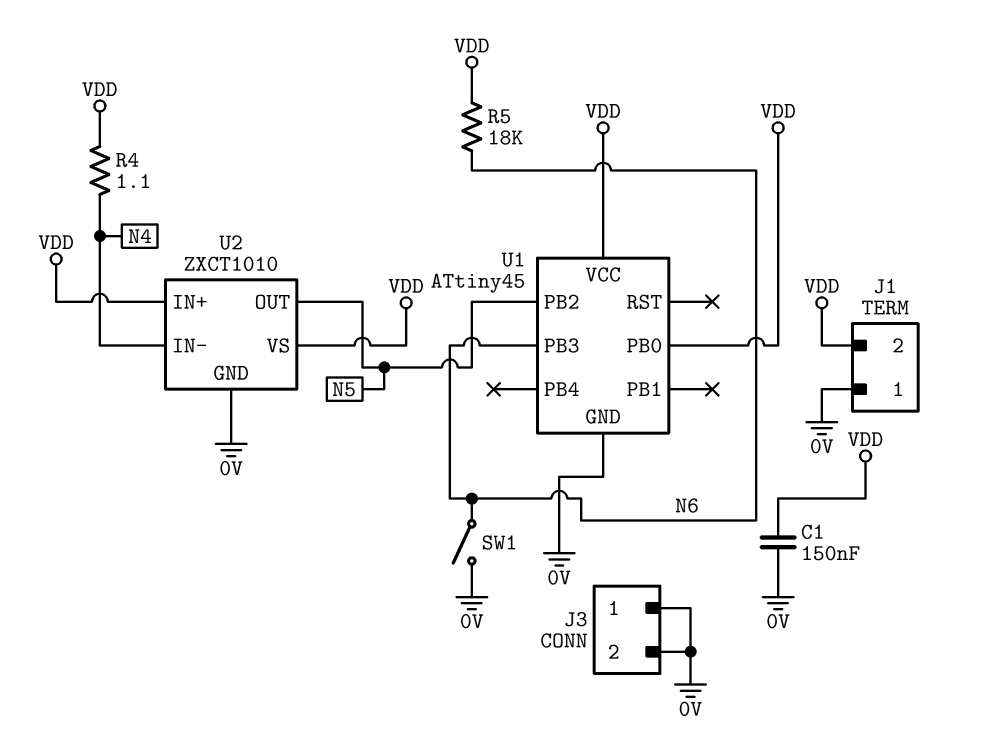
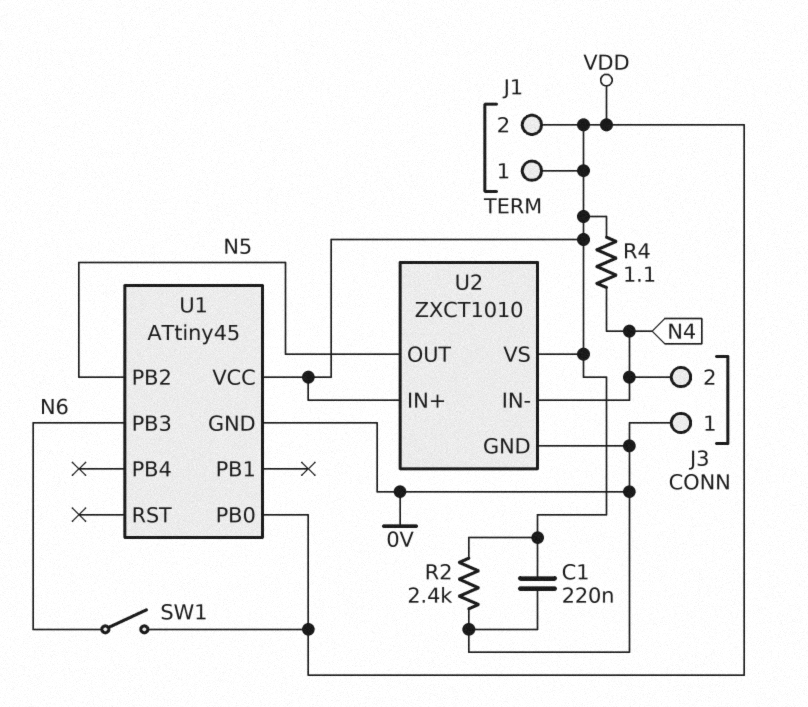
C1: 150nF (0V, VDD) -> 220nF (0V, VDD)
J1 pin 1: 0V -> VDD
J3 pin 2: 0V -> N4
R2: none -> 2.4k (0V, VDD)
R5: 18k (N6, VDD) -> none
SW1: switch (0V, N6) -> switch (N6, VDD)

